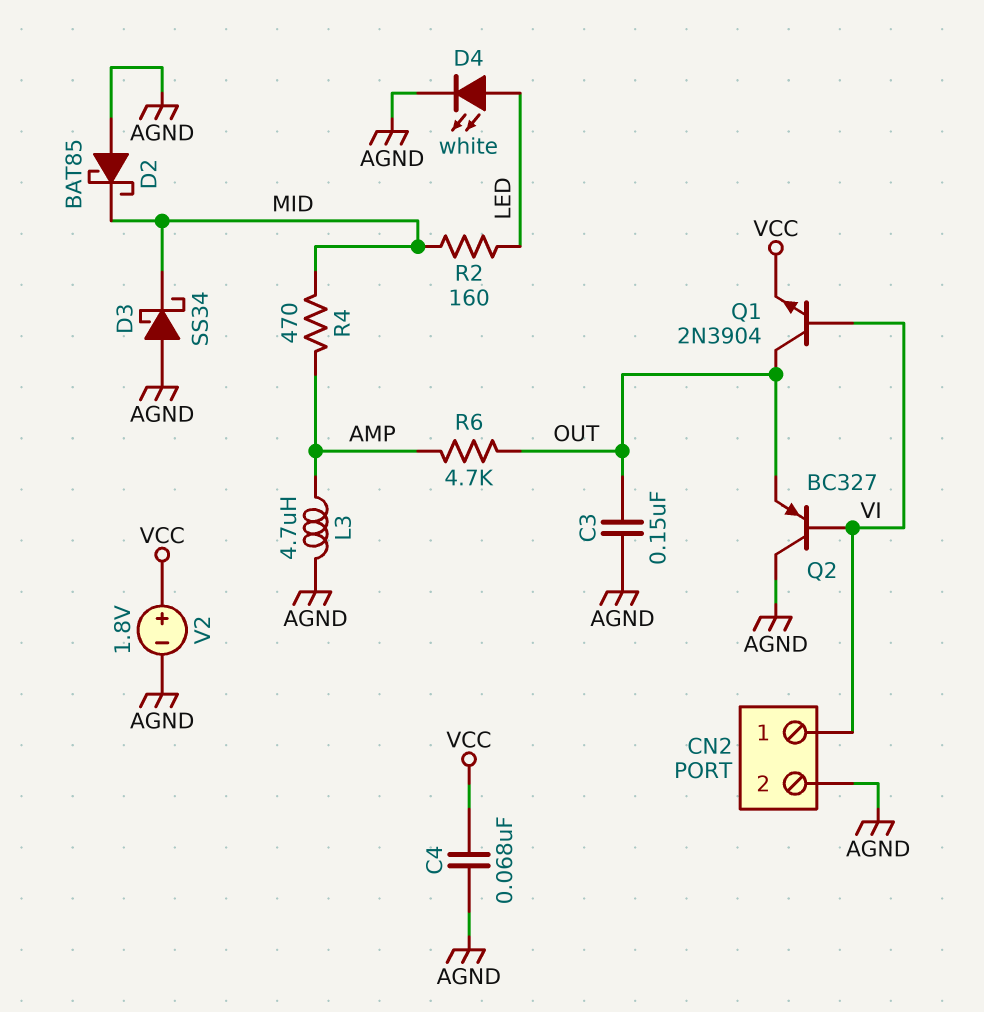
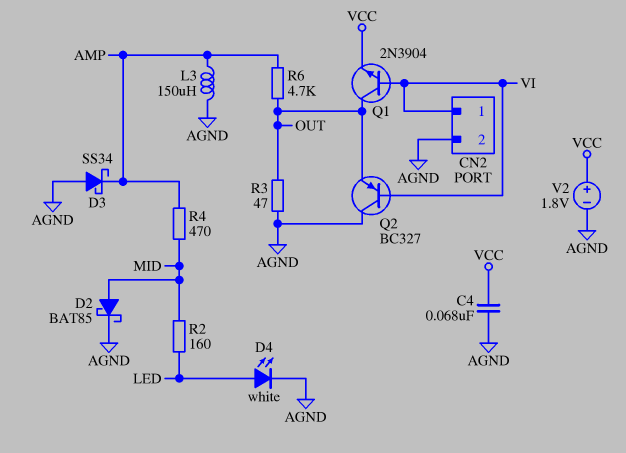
C3: 150nF (AGND, OUT) -> none
D2: schottky BAT85 (A AGND, K MID) -> schottky BAT85 (A MID, K AGND)
D3: schottky SS34 (A AGND, K MID) -> schottky SS34 (A AGND, K AMP)
L3: 4.7uH (AGND, AMP) -> 150uH (AGND, AMP)
R3: none -> 47 (AGND, OUT)

